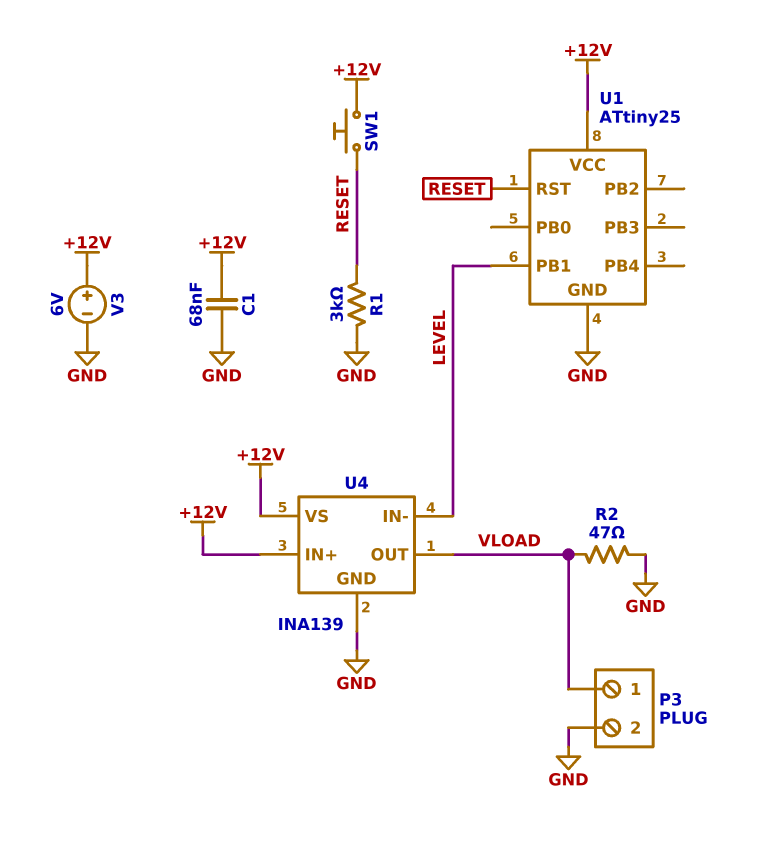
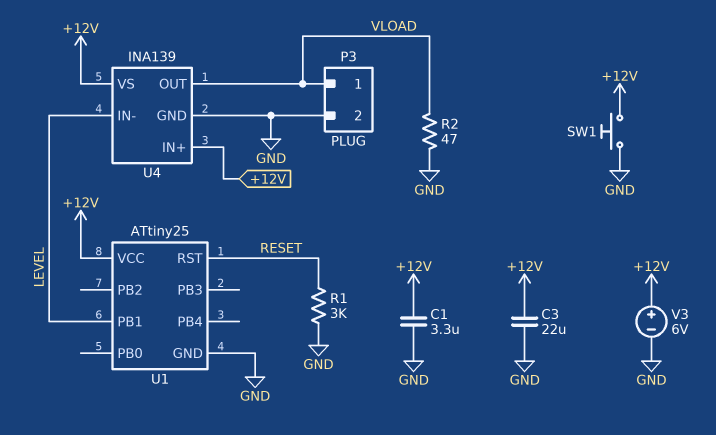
C1: 68nF (+12V, GND) -> 3.3uF (+12V, GND)
C3: none -> 22uF (+12V, GND)
SW1: button (+12V, RESET) -> button (+12V, GND)

